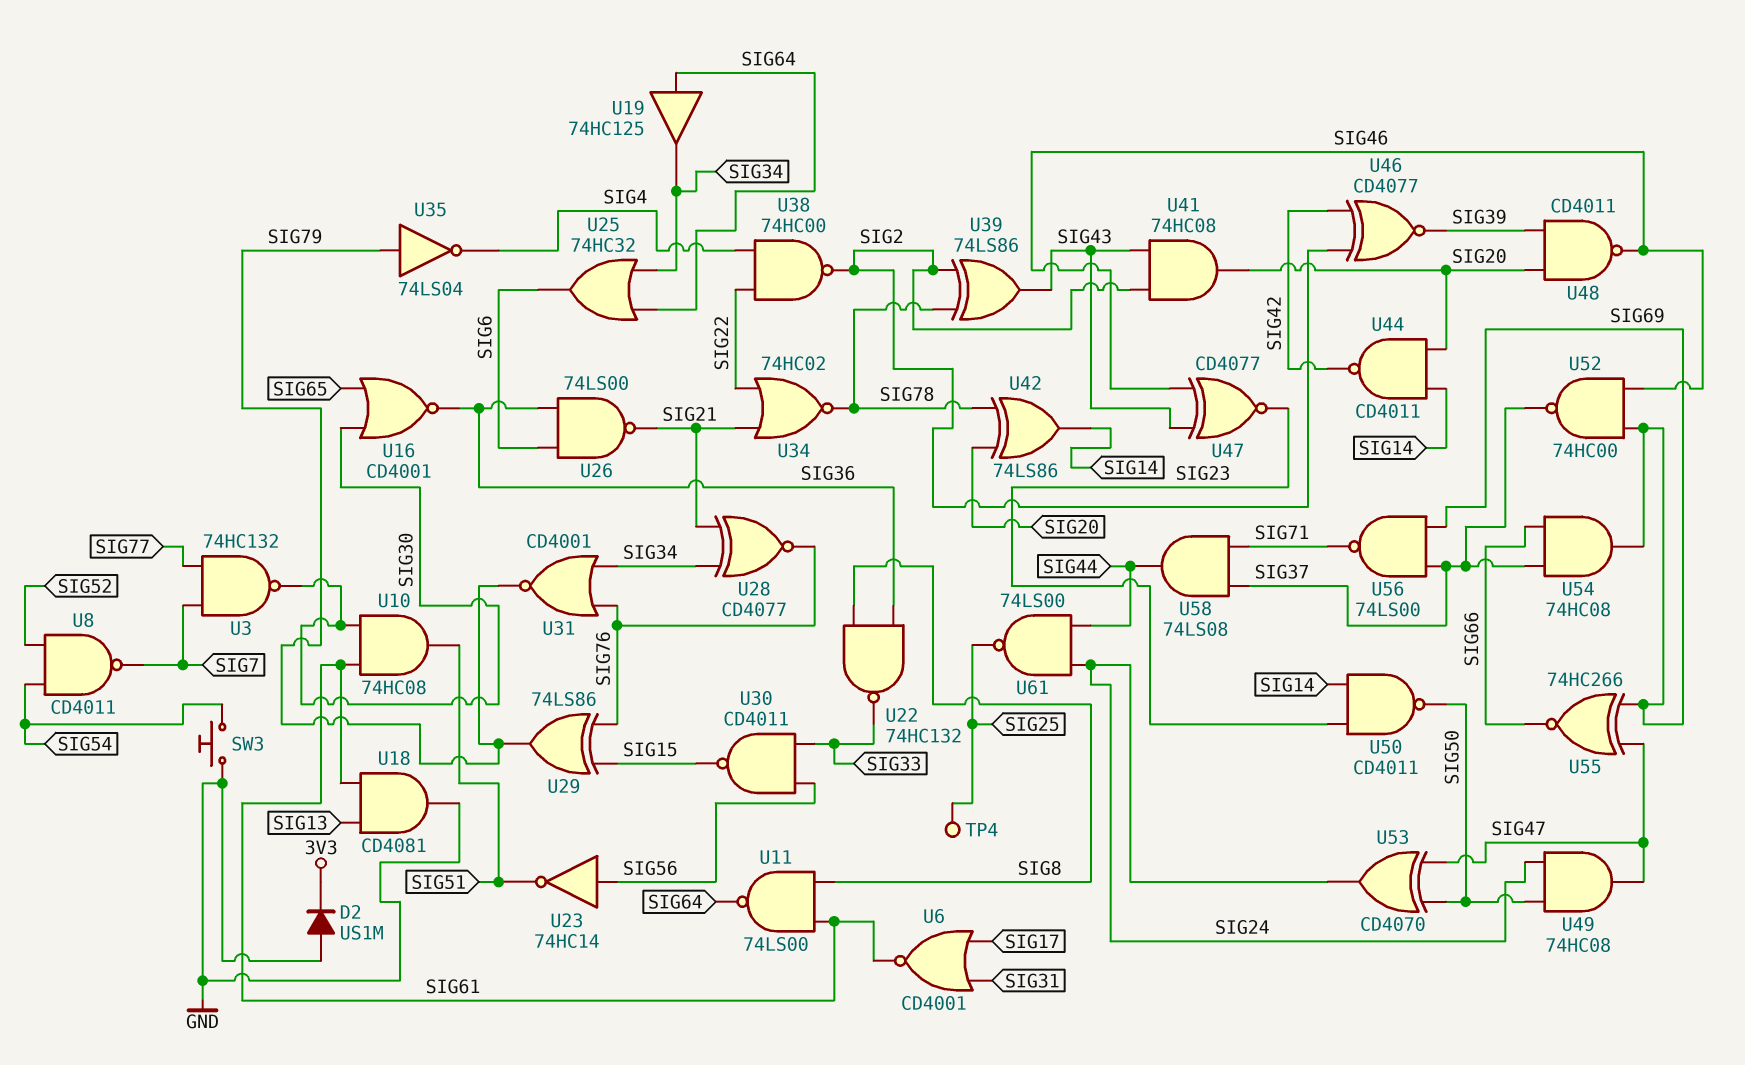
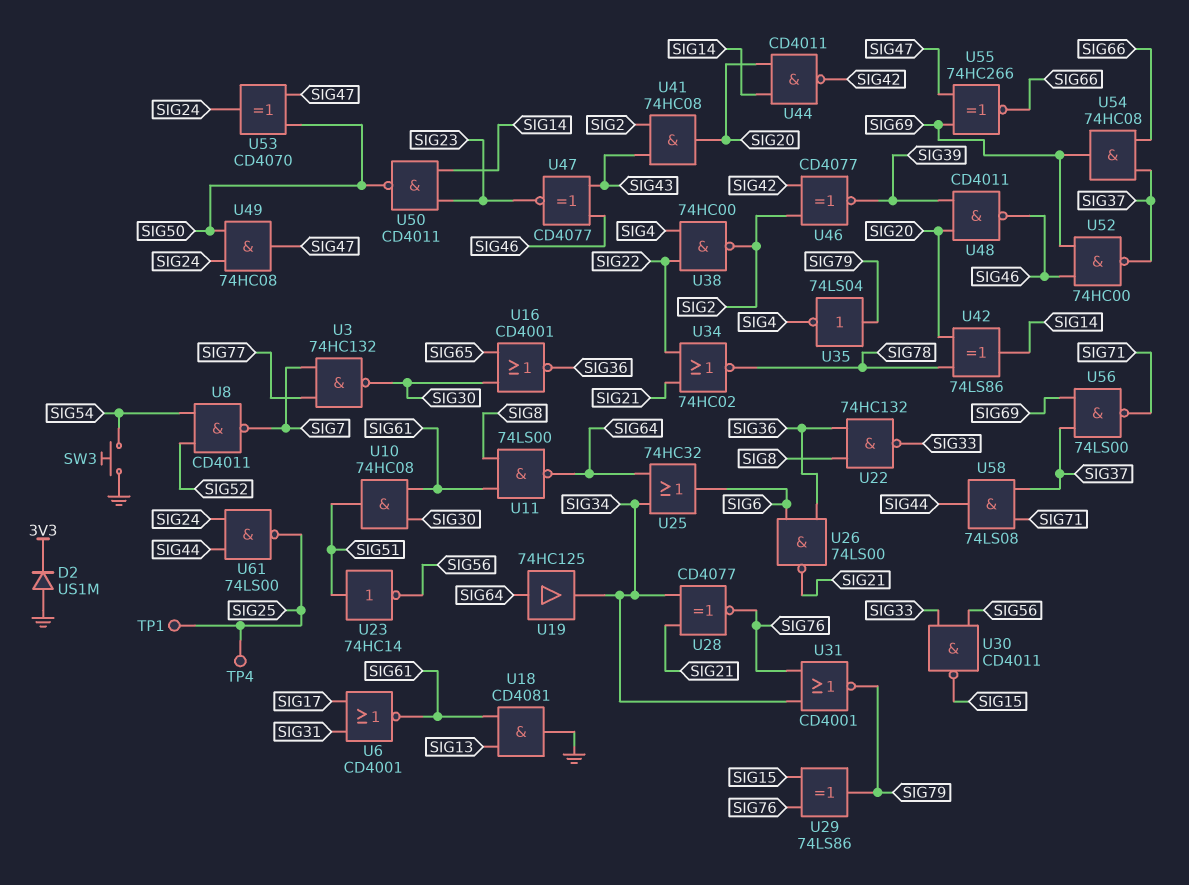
TP1: none -> test point (SIG25)
U23: NOT 74HC14 (in SIG56, out SIG51) -> NOT 74HC14 (in SIG51, out SIG56)
U39: XOR 74LS86 (in SIG2, in SIG78, out SIG43) -> none

